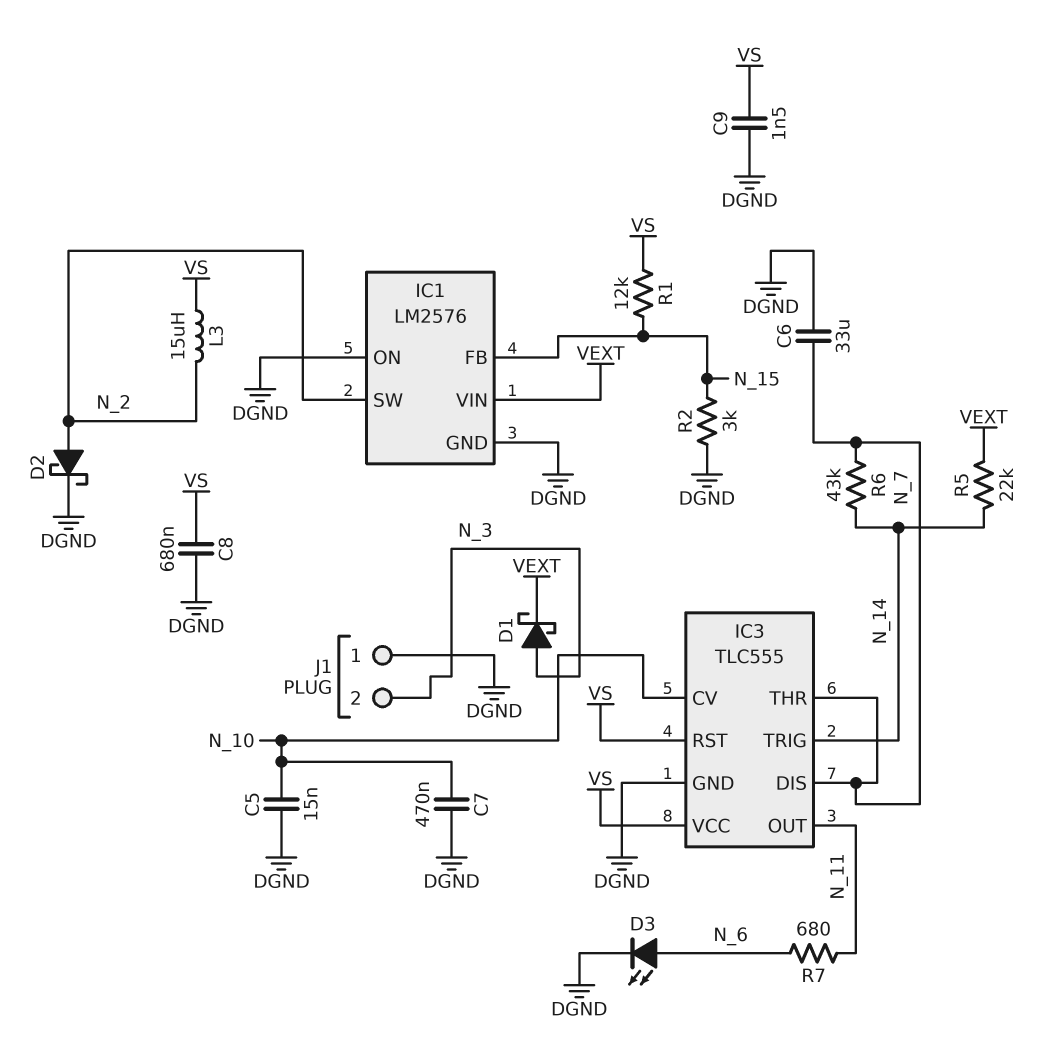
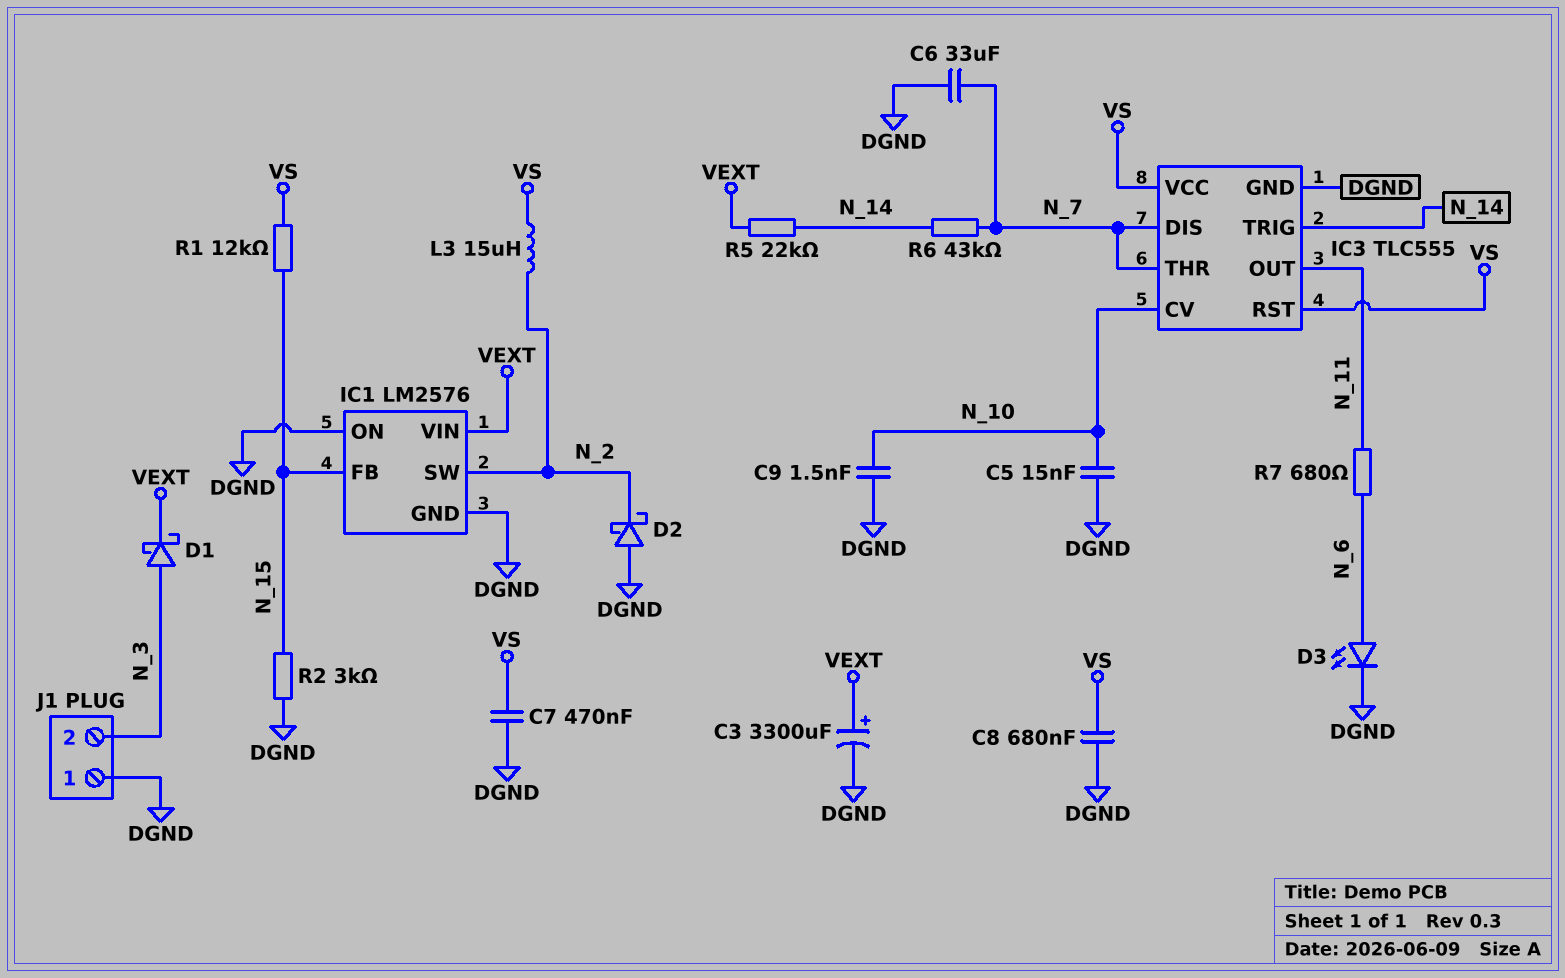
C3: none -> 3300uF (plus VEXT, minus DGND)
C7: 470nF (DGND, N_10) -> 470nF (DGND, VS)
C9: 1.5nF (DGND, VS) -> 1.5nF (DGND, N_10)
D2: schottky (A N_2, K DGND) -> schottky (A DGND, K N_2)

